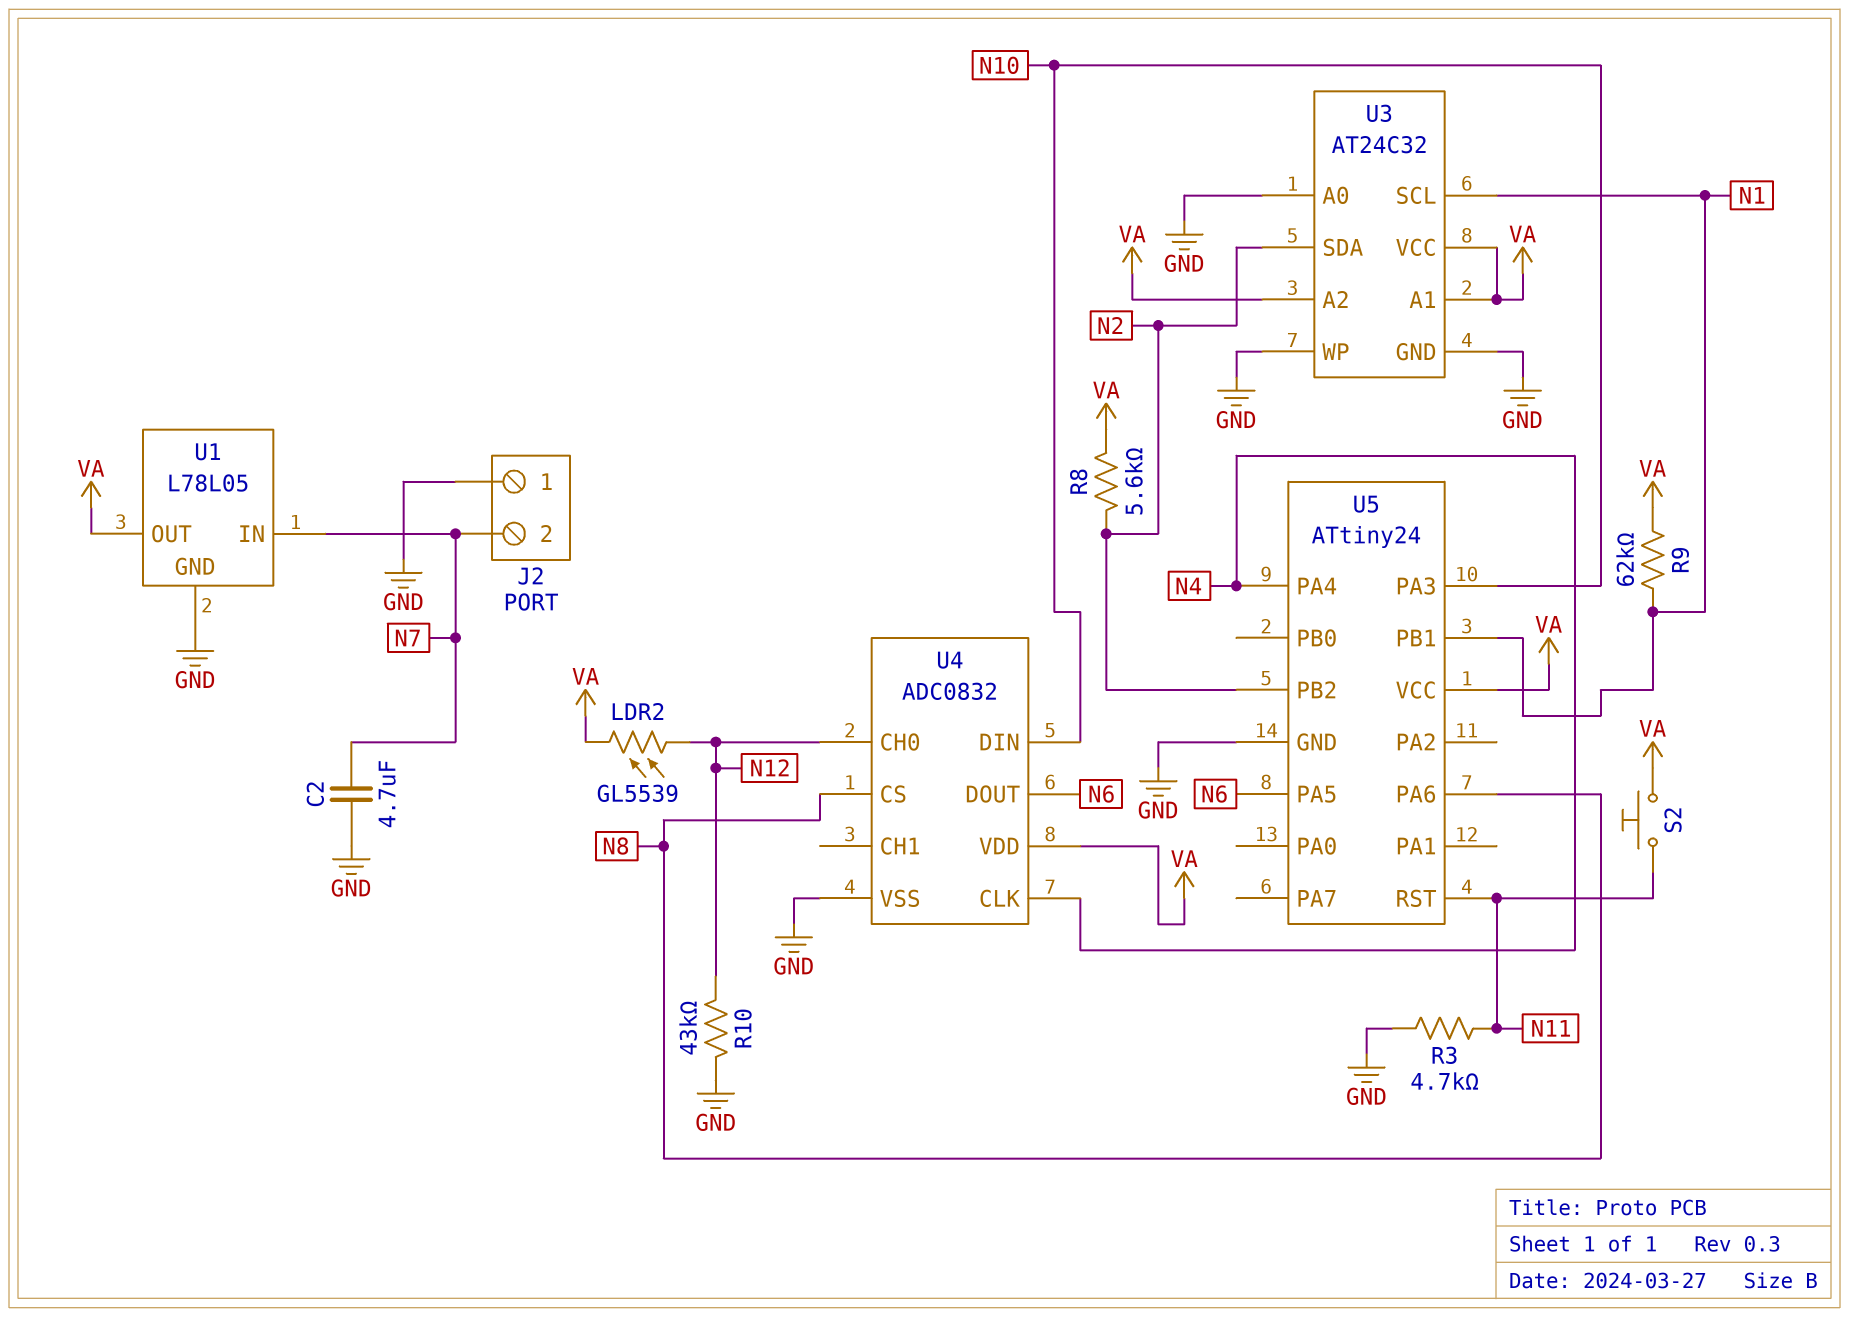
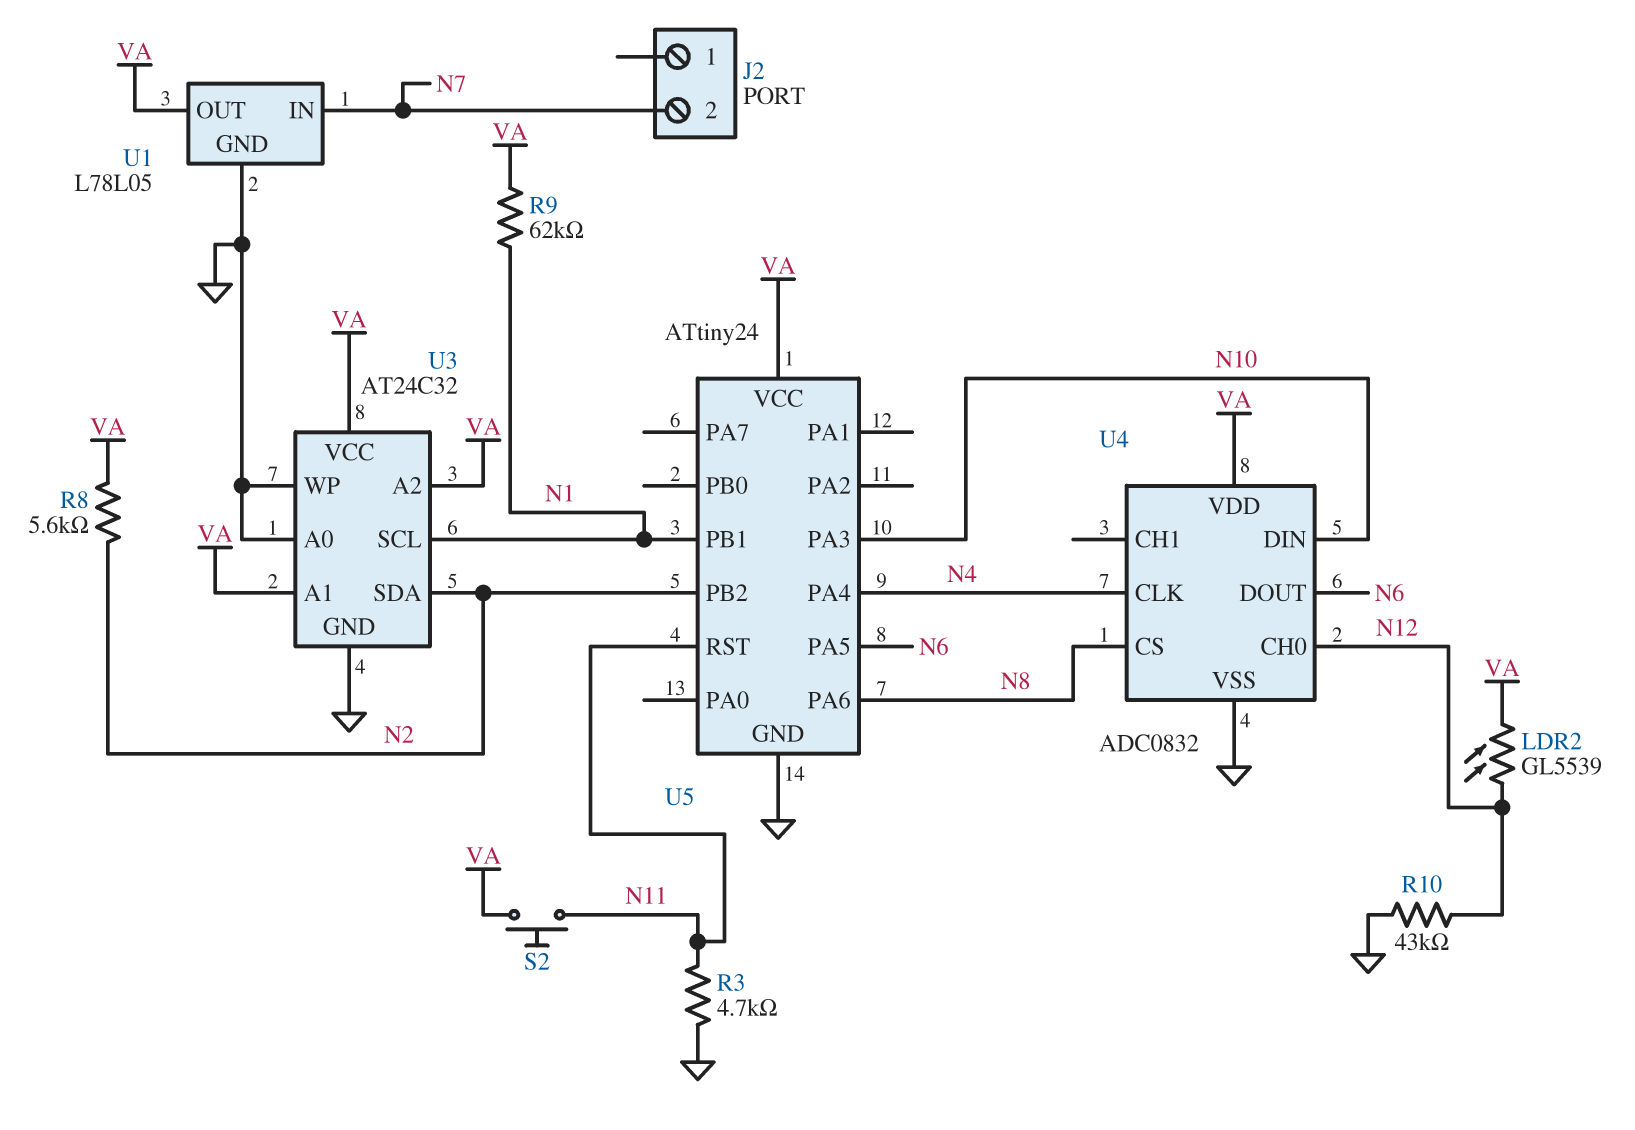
C2: 4.7uF (GND, N7) -> none
J2 pin 1: GND -> none

